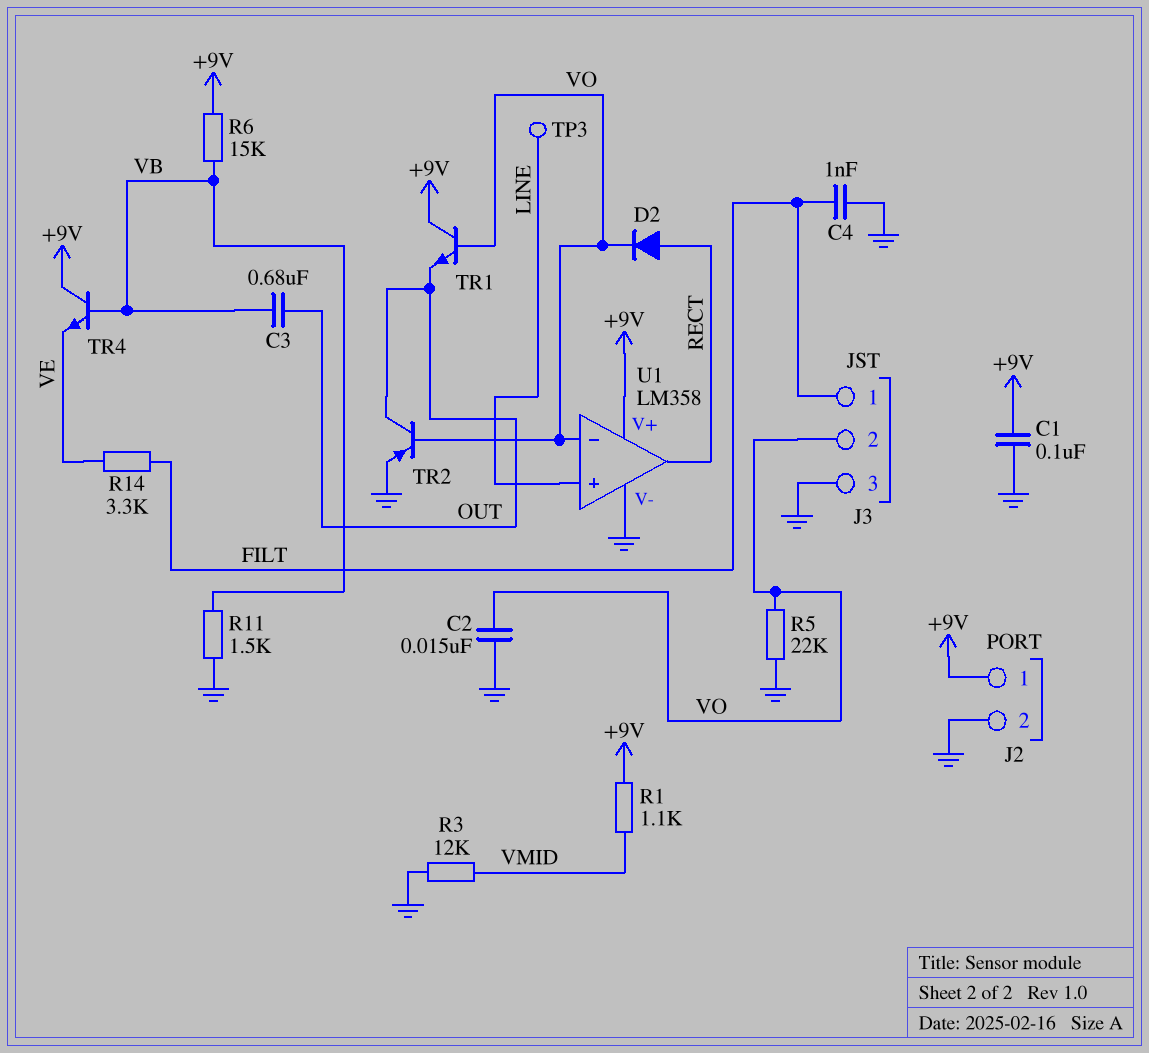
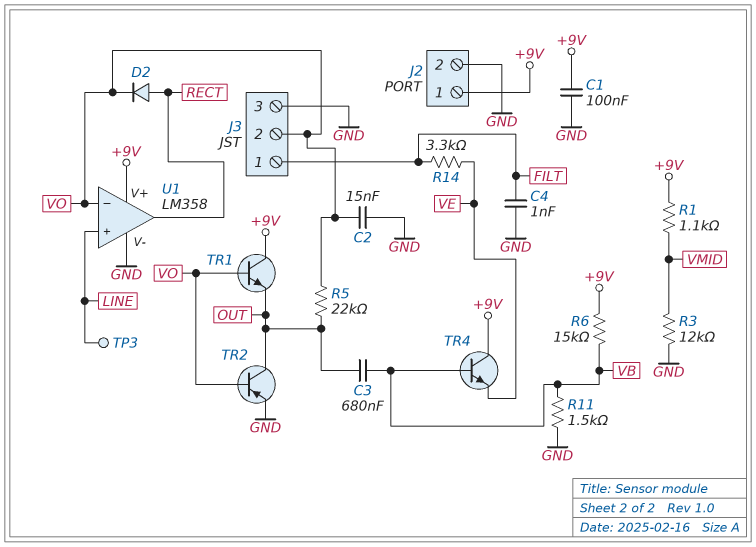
R5: 22k (GND, VO) -> 22k (OUT, VO)

